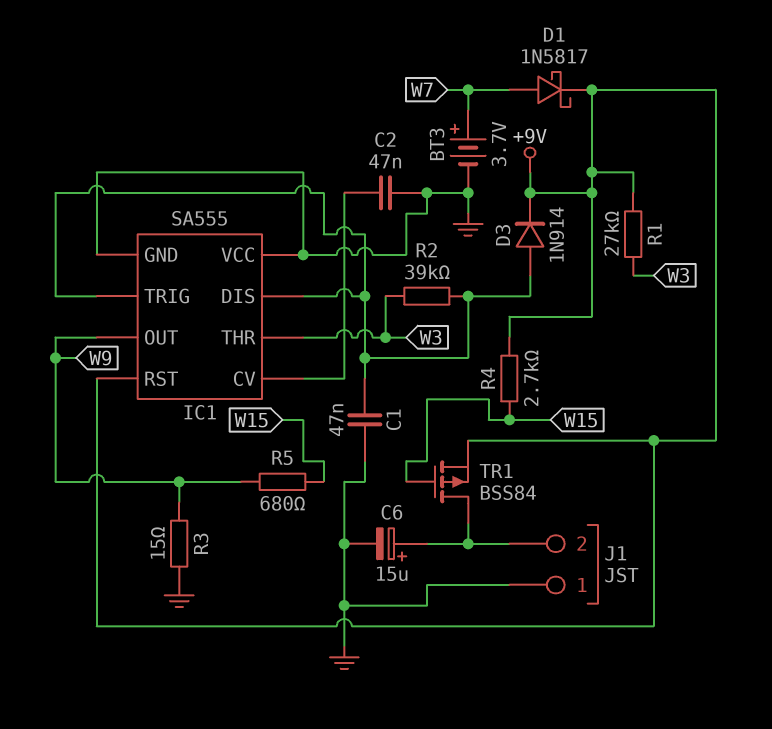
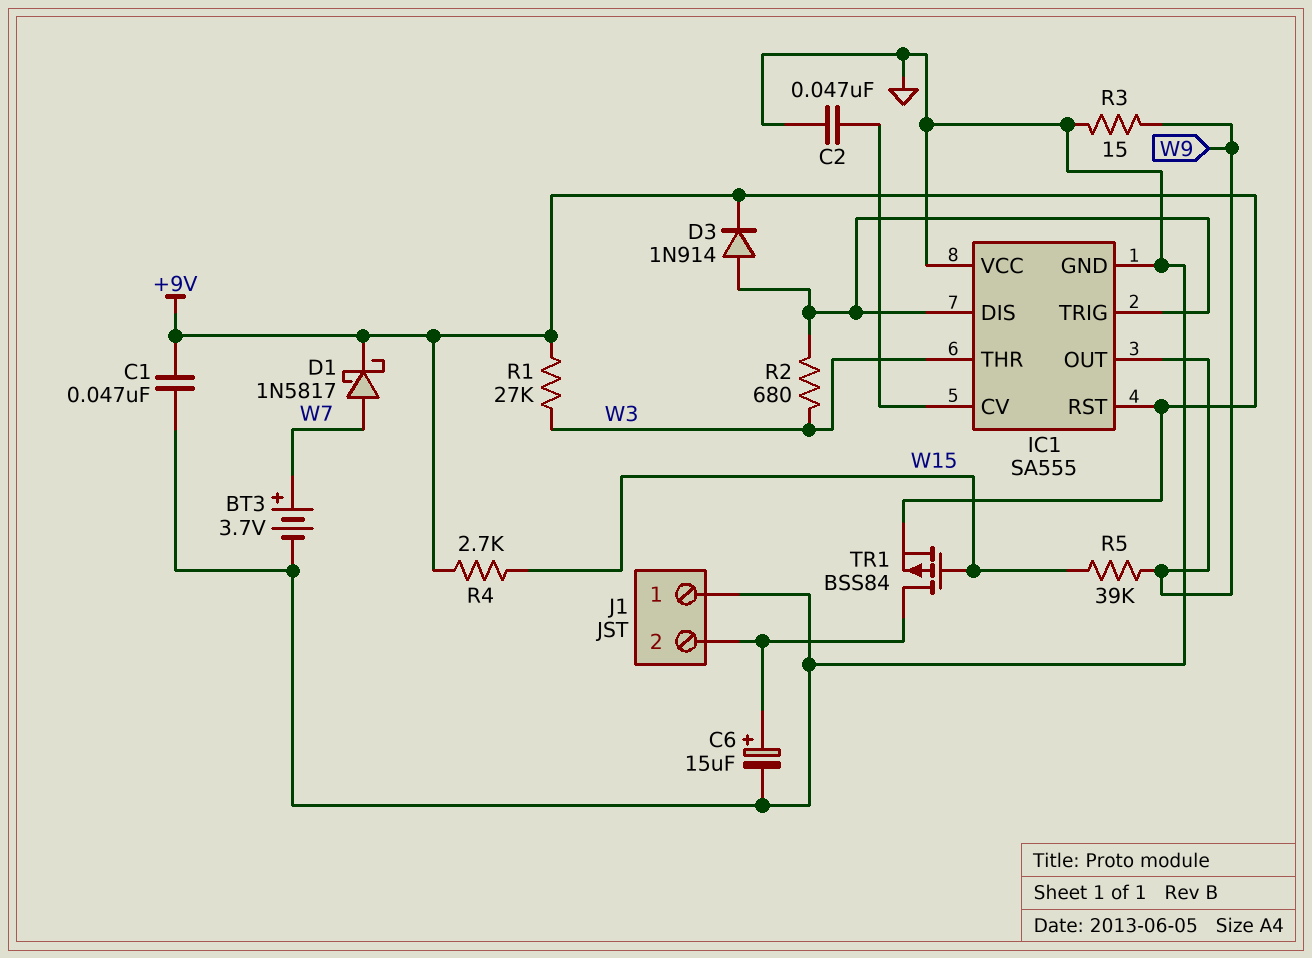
C1: 47nF (GND, IC1/DIS) -> 47nF (+9V, GND)
R2: 39k (IC1/DIS, W3) -> 680 (IC1/DIS, W3)
R5: 680 (W9, W15) -> 39k (W9, W15)

